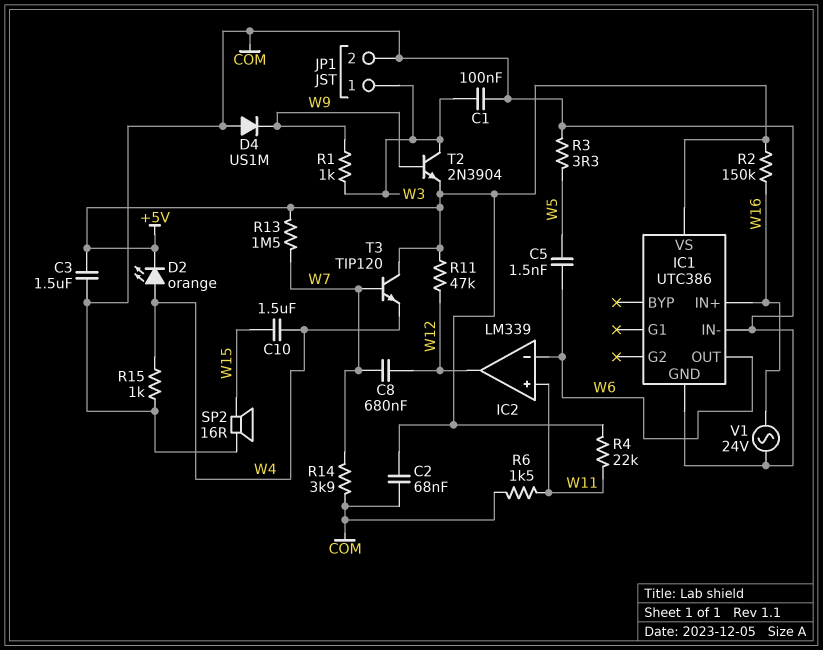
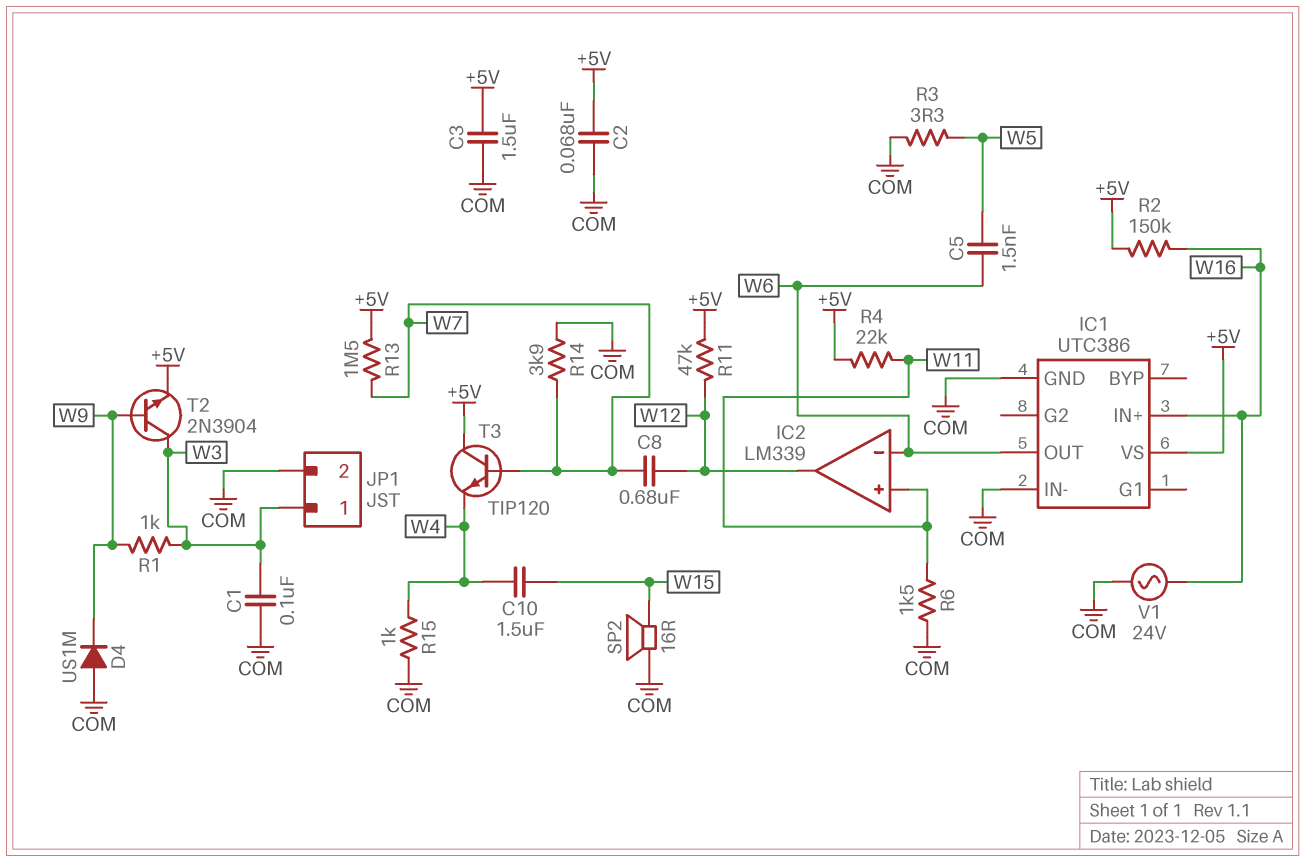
D2: LED orange (A W4, K +5V) -> none

